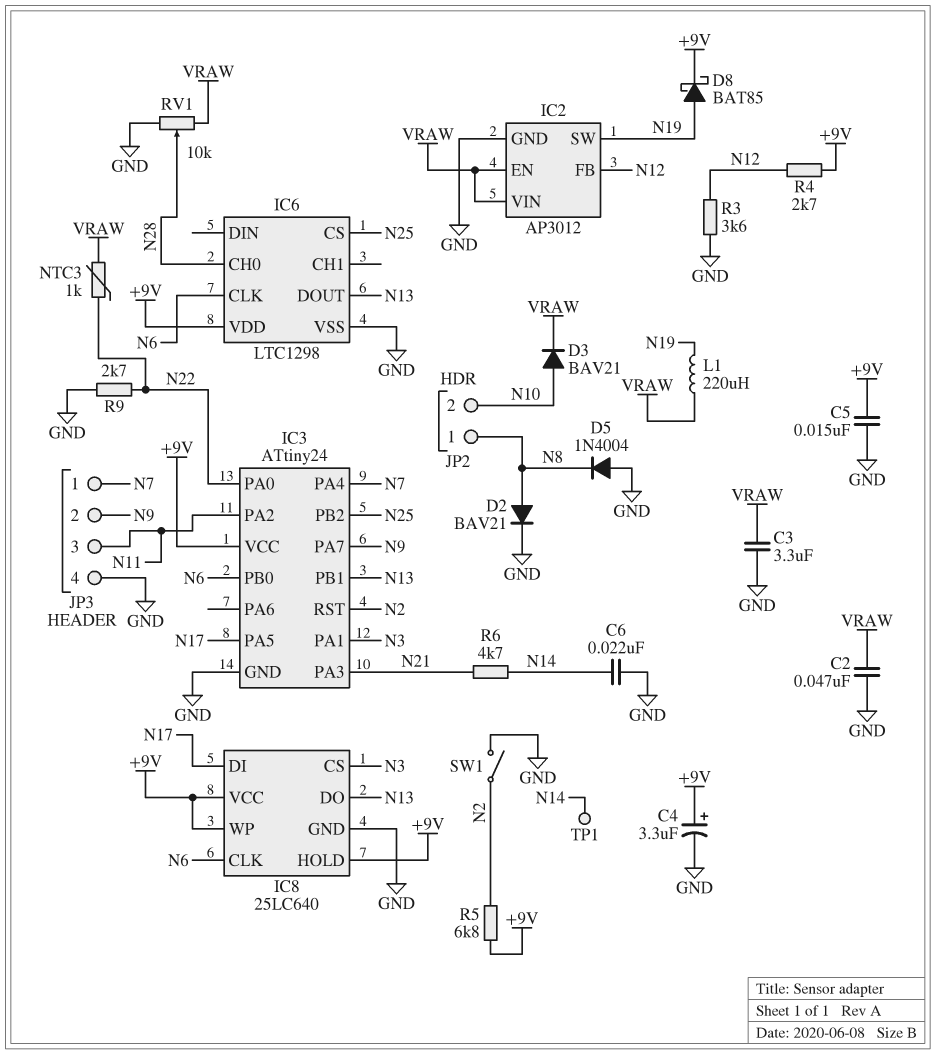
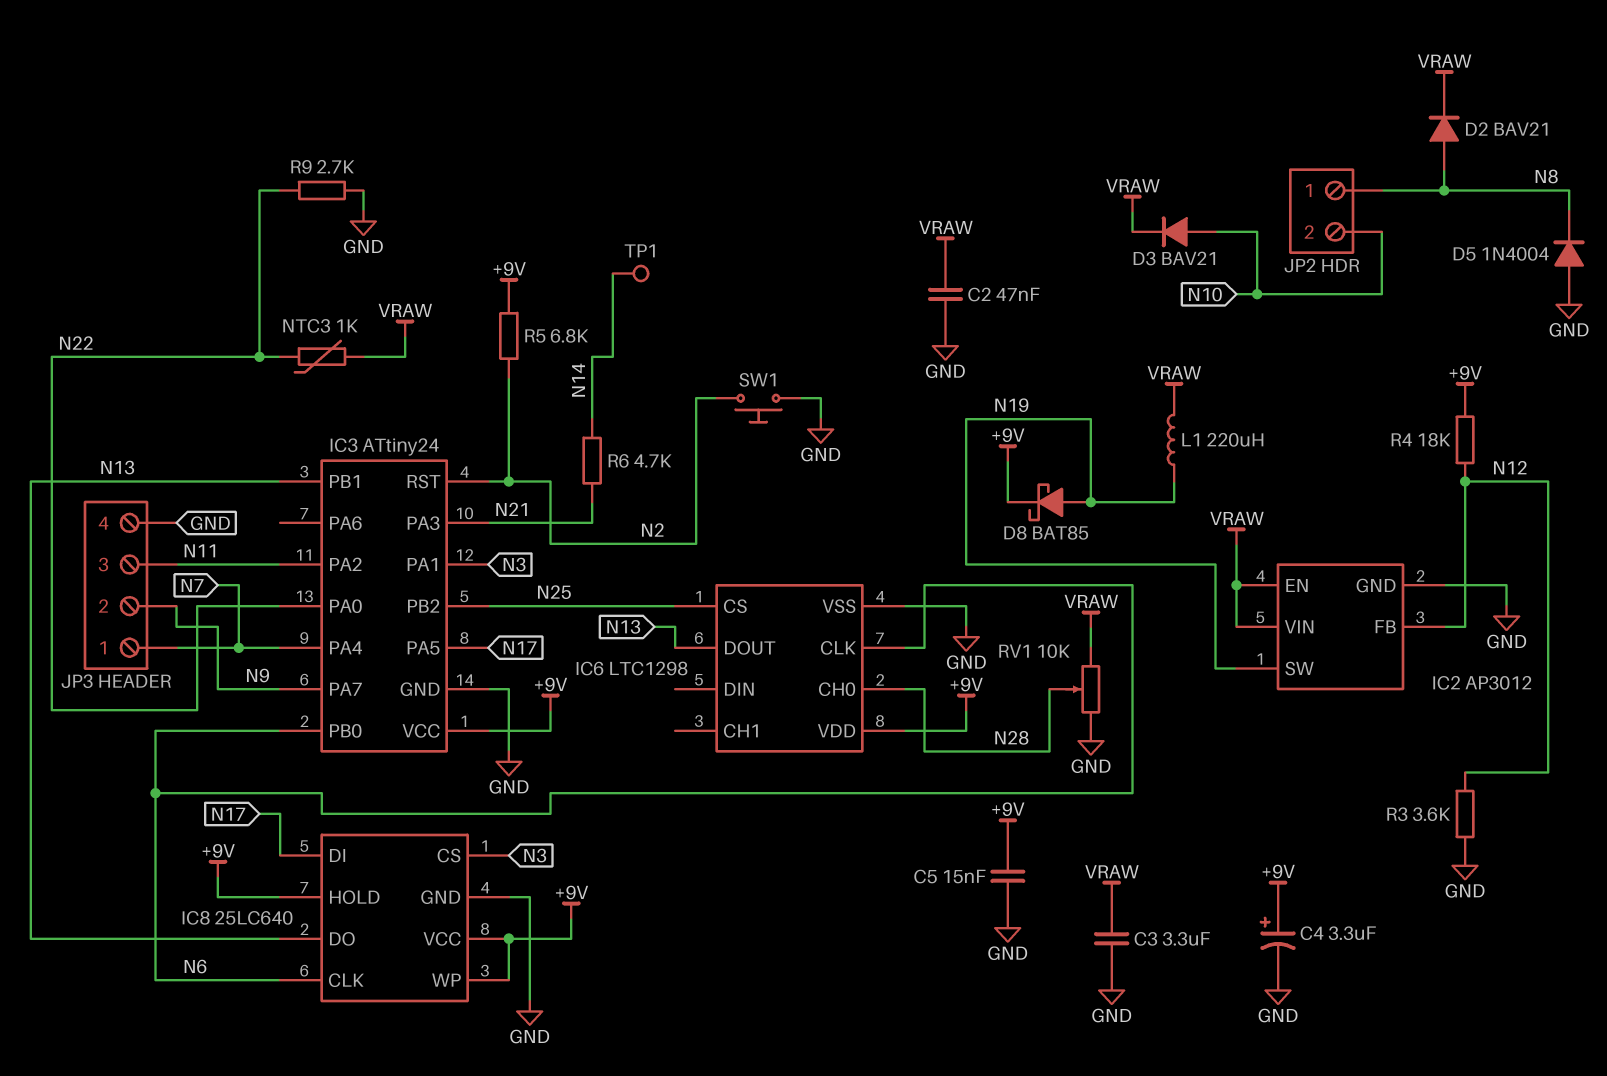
C6: 22nF (GND, N14) -> none
D2: diode BAV21 (A N8, K GND) -> diode BAV21 (A N8, K VRAW)
R4: 2.7k (+9V, N12) -> 18k (+9V, N12)
SW1: switch (GND, N2) -> button (GND, N2)

